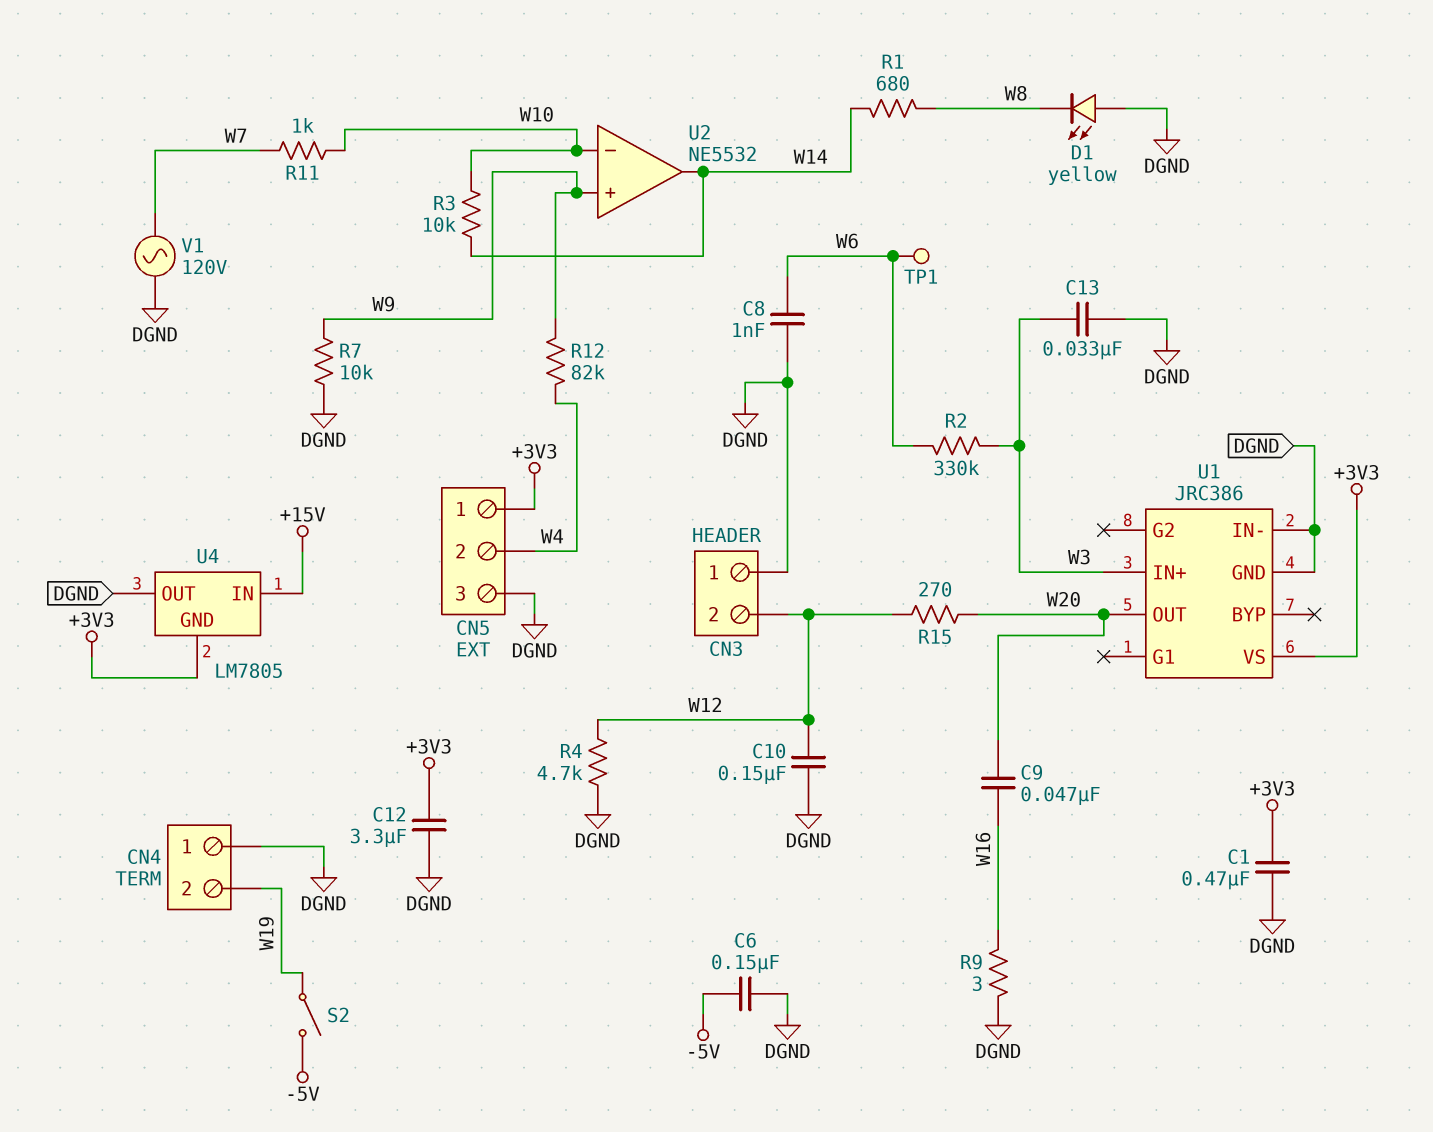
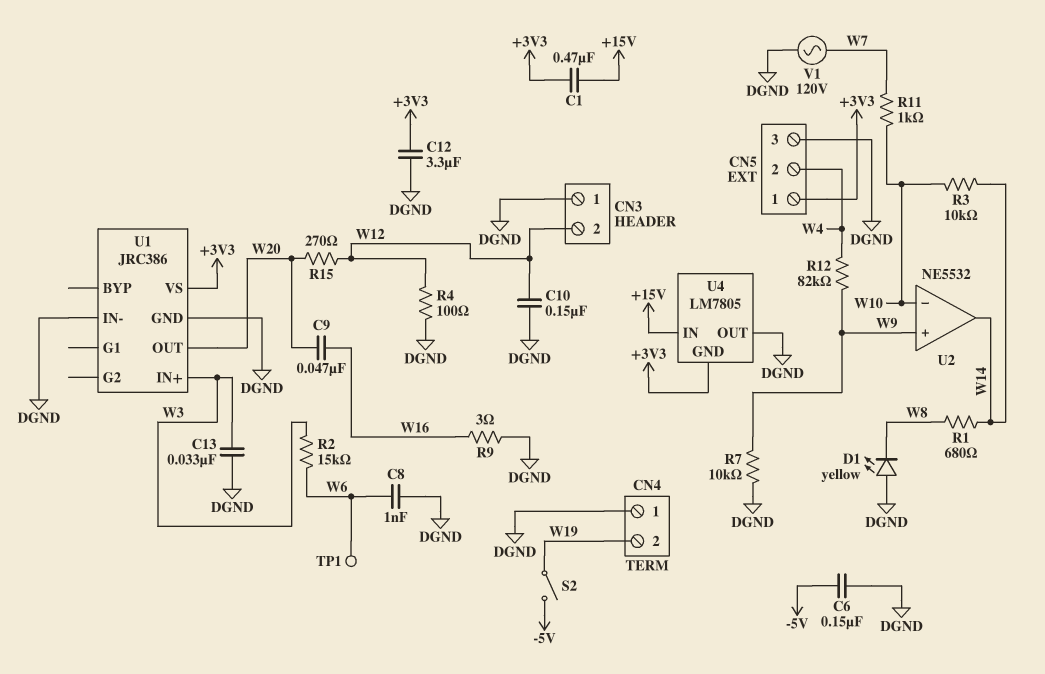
C1: 470nF (+3V3, DGND) -> 470nF (+3V3, +15V)
R2: 330k (W3, W6) -> 15k (W3, W6)
R4: 4.7k (DGND, W12) -> 100 (DGND, W12)

